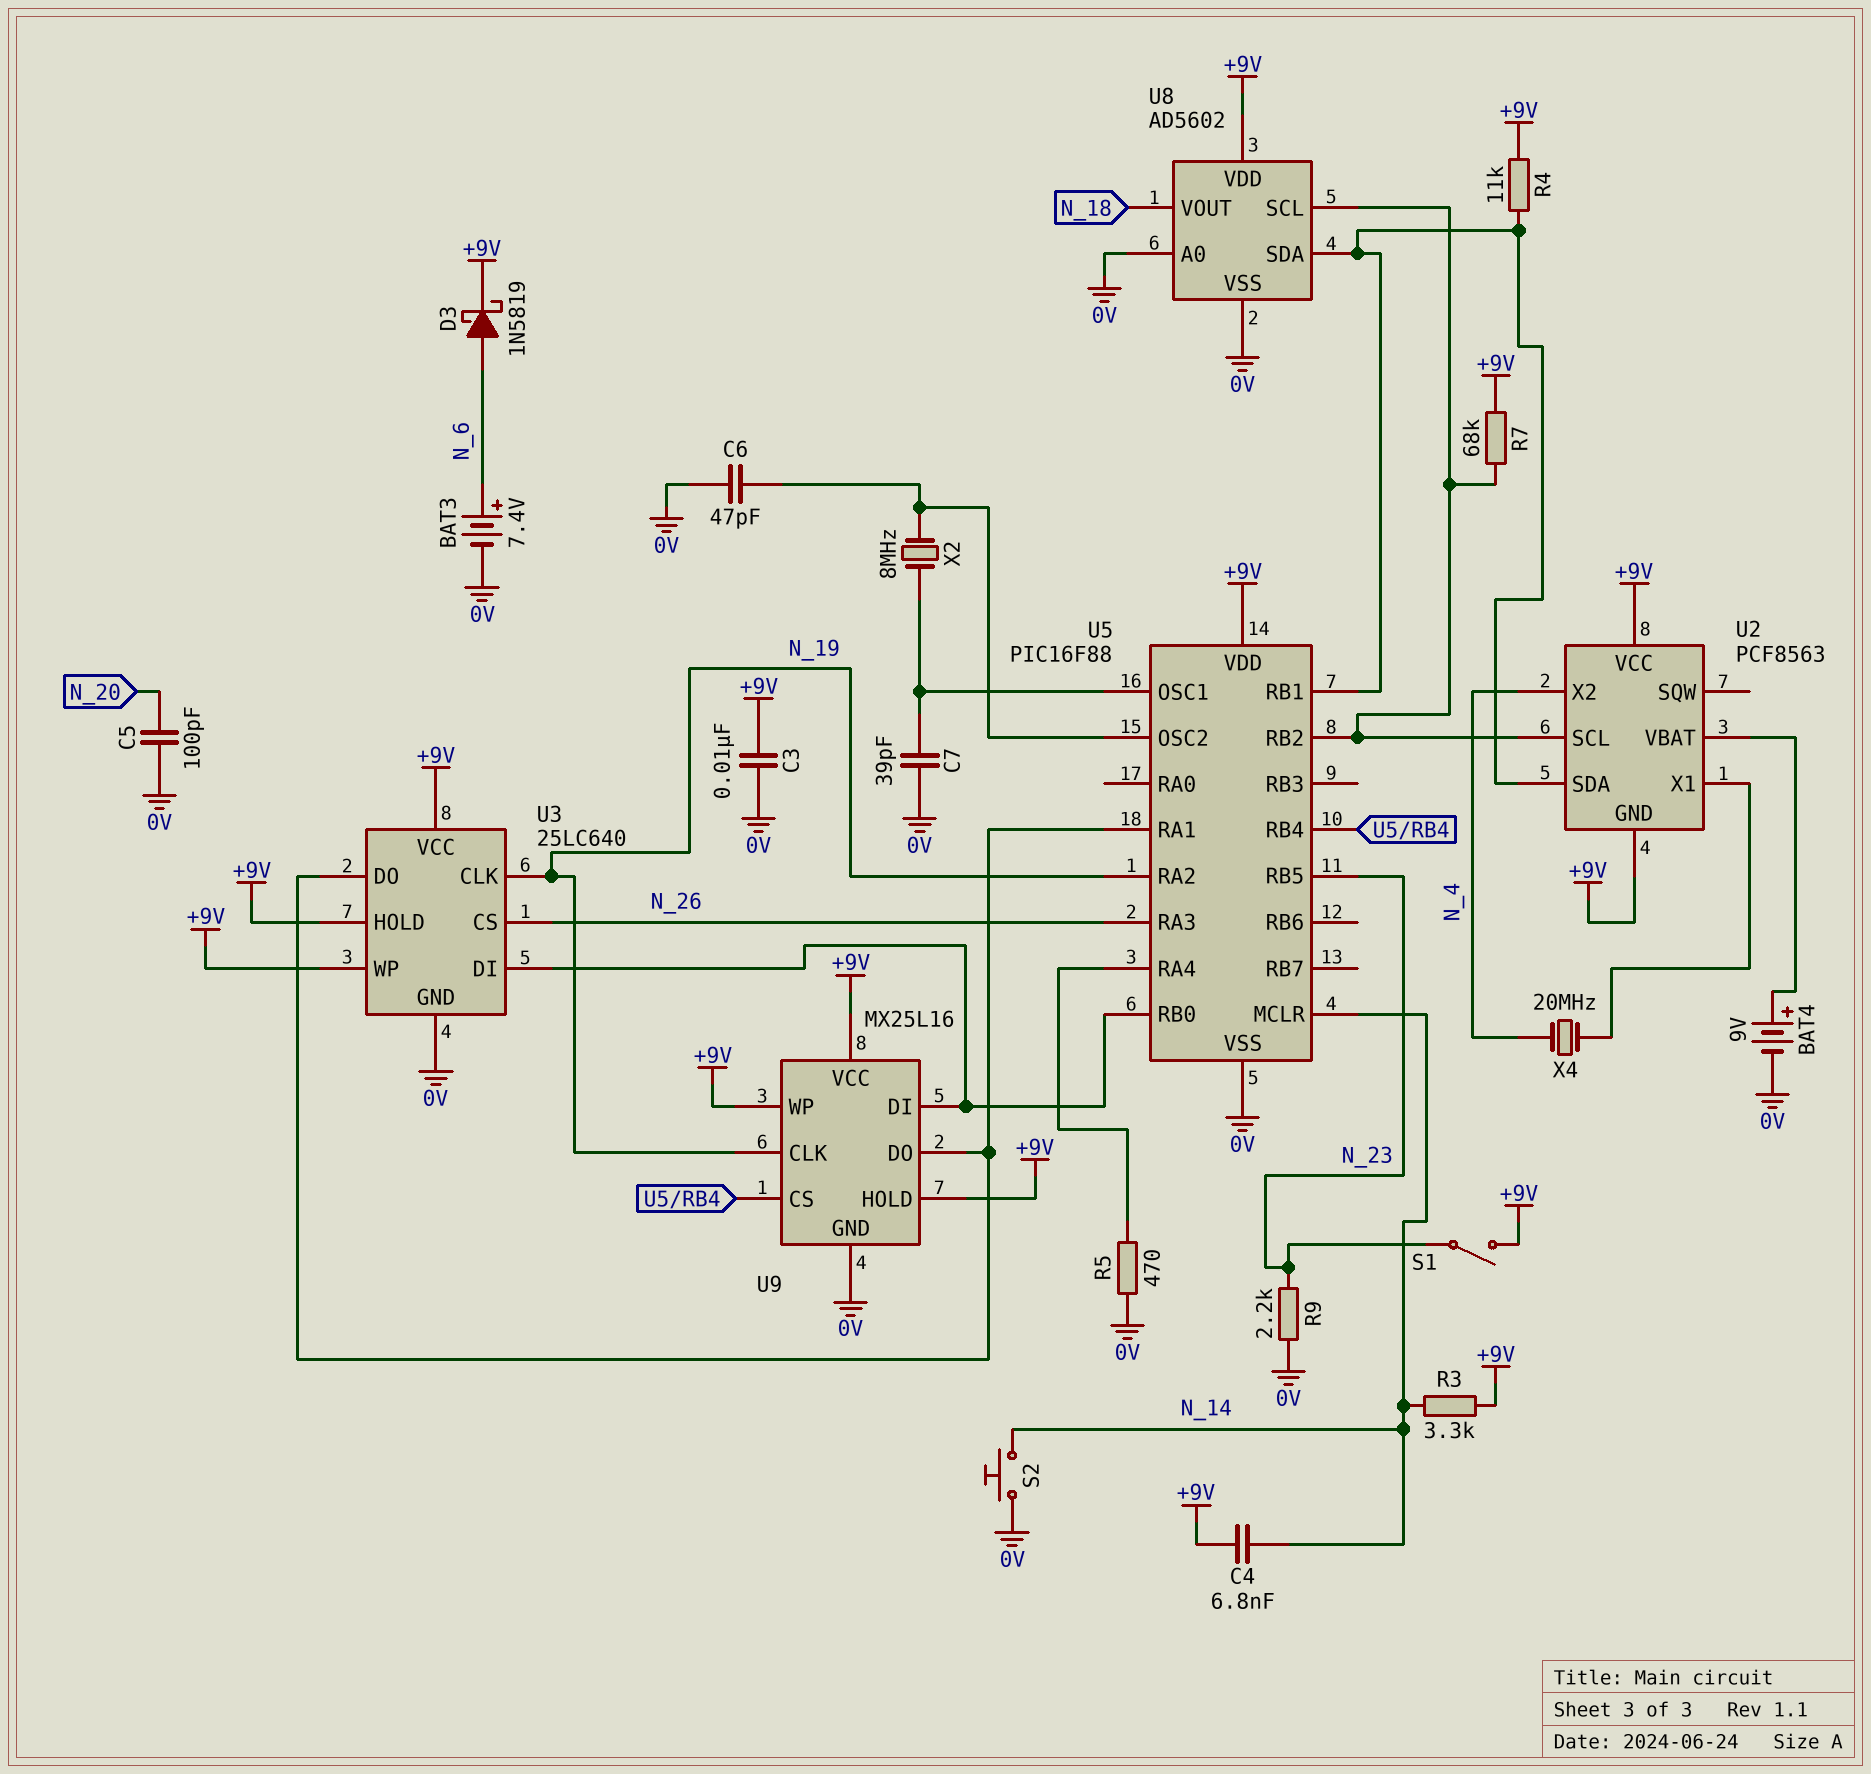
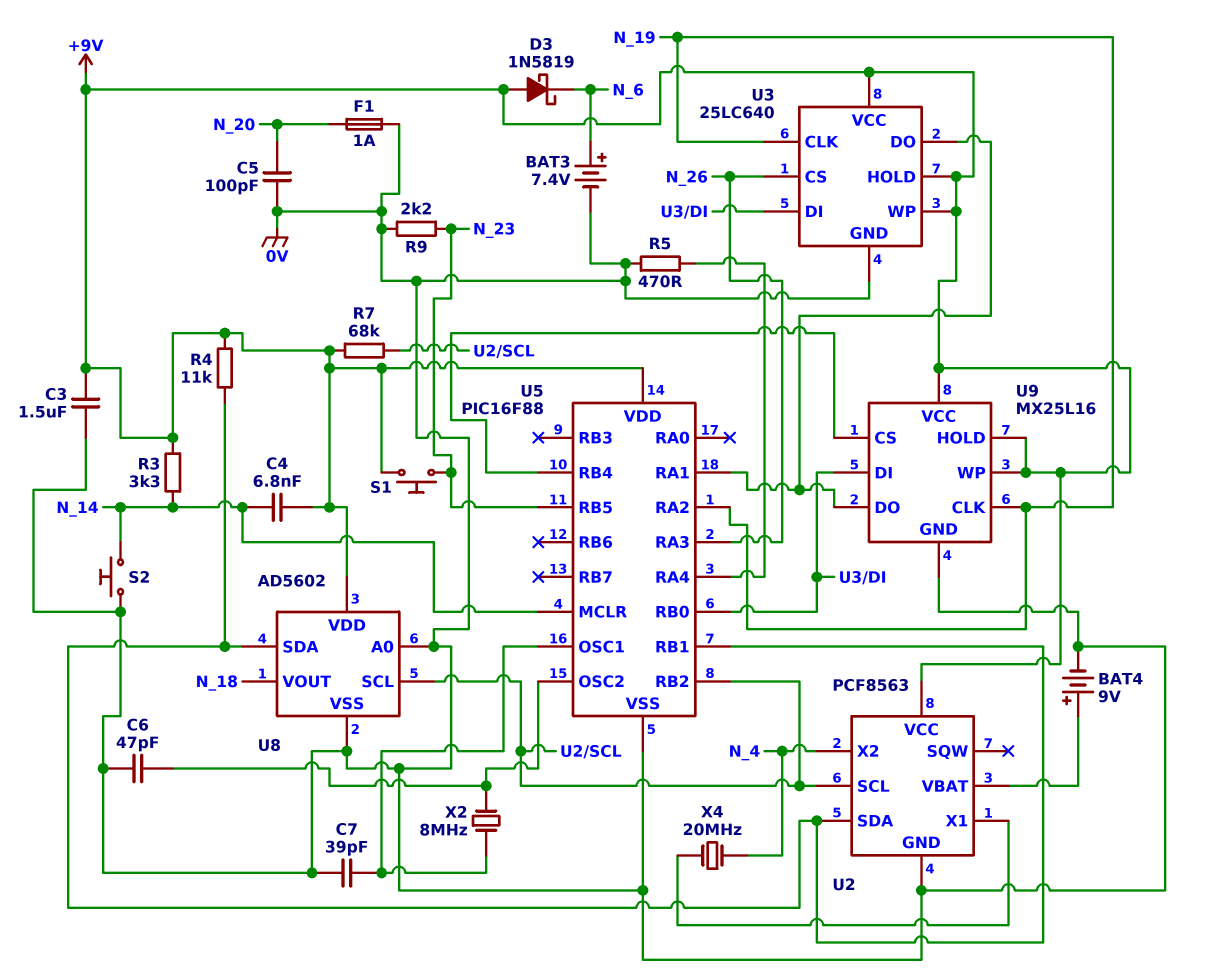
C3: 10nF (+9V, 0V) -> 1.5uF (+9V, 0V)
D3: schottky 1N5819 (A N_6, K +9V) -> schottky 1N5819 (A +9V, K N_6)
F1: none -> 1A (0V, N_20)
S1: switch (+9V, N_23) -> button (+9V, N_23)
U2 pin GND: +9V -> 0V

